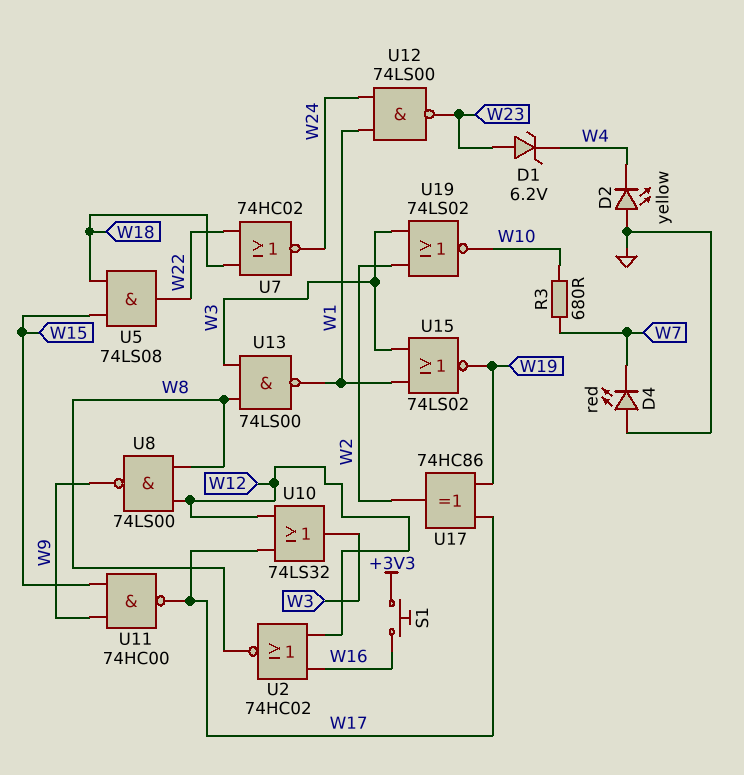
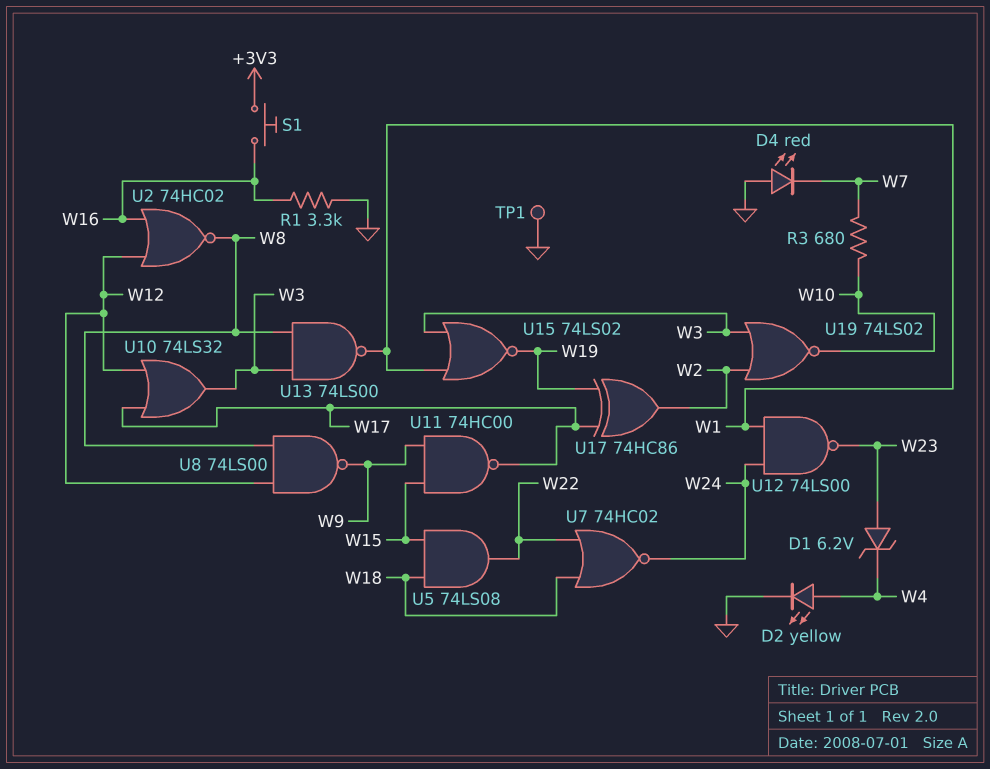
D2: LED yellow (A GND, K W4) -> LED yellow (A W4, K GND)
R1: none -> 3.3k (GND, W16)
TP1: none -> test point (GND)

